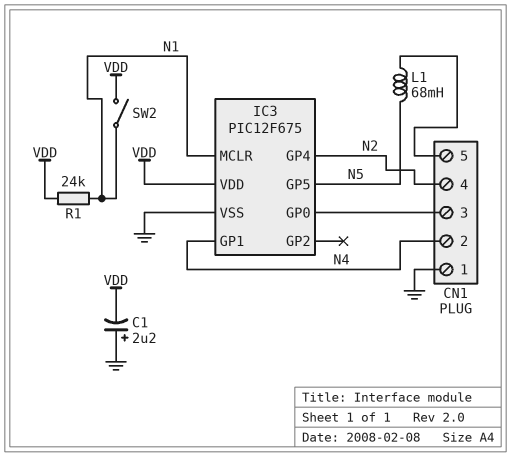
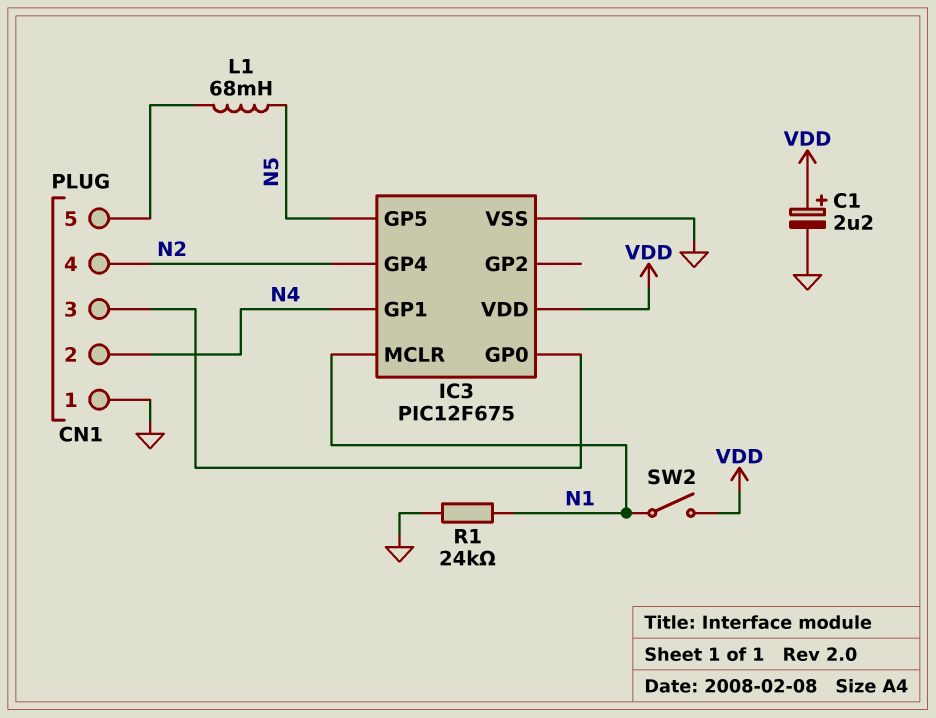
C1: 2.2uF (plus GND, minus VDD) -> 2.2uF (plus VDD, minus GND)
R1: 24k (N1, VDD) -> 24k (GND, N1)

